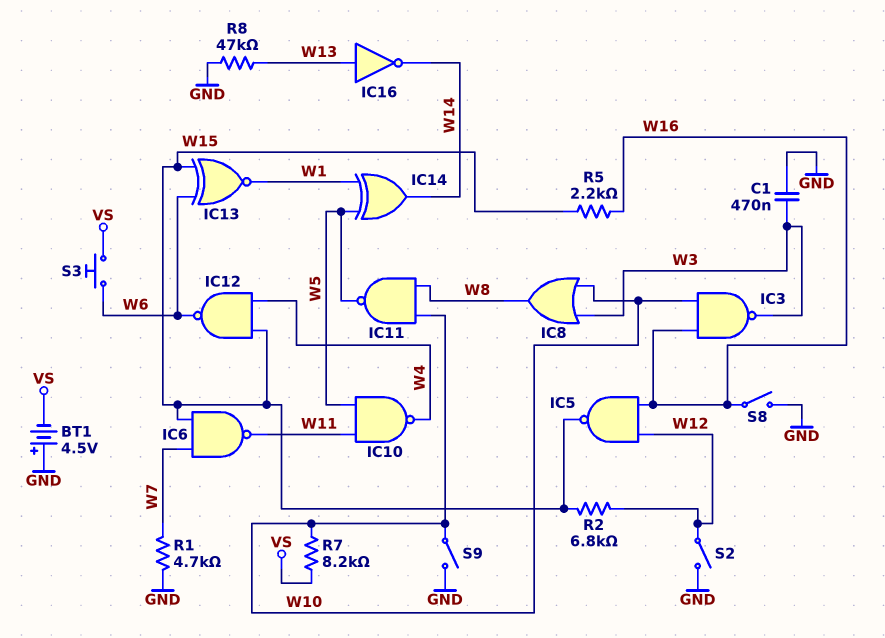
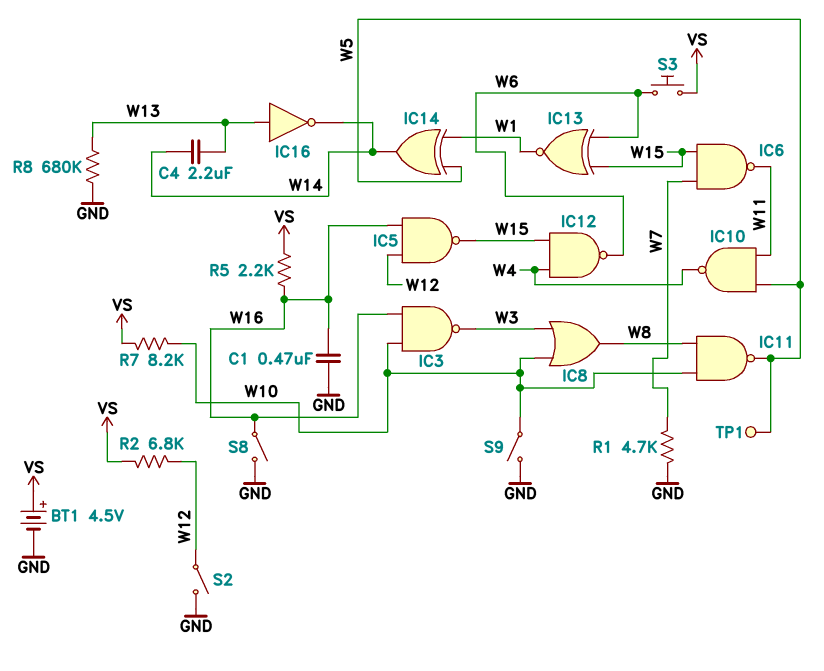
BT1: 4.5V (plus GND, minus VS) -> 4.5V (plus VS, minus GND)
C1: 470nF (GND, W3) -> 470nF (GND, W16)
C4: none -> 2.2uF (W13, W14)
R2: 6.8k (W12, W15) -> 6.8k (VS, W12)
R5: 2.2k (W15, W16) -> 2.2k (VS, W16)
R8: 47k (GND, W13) -> 680k (GND, W13)
TP1: none -> test point (W5)

